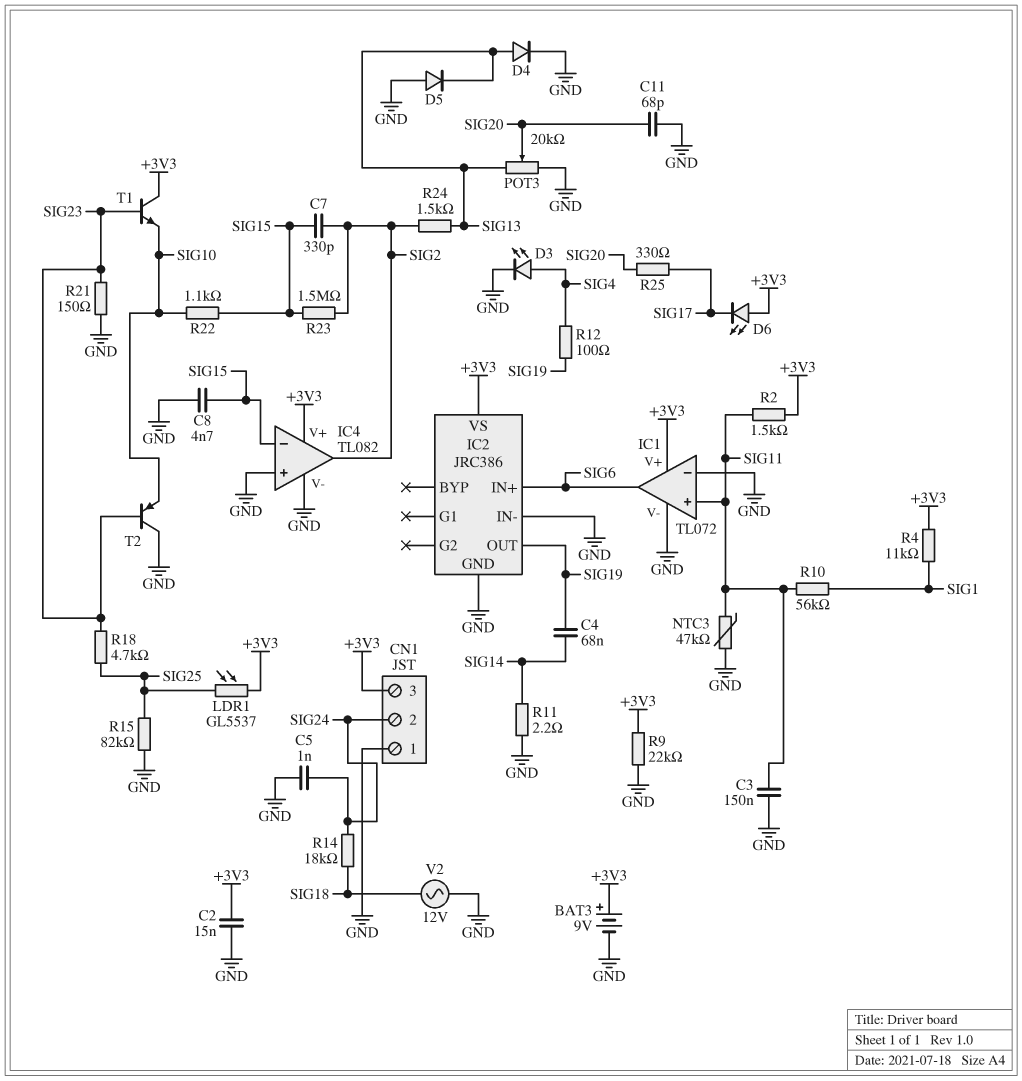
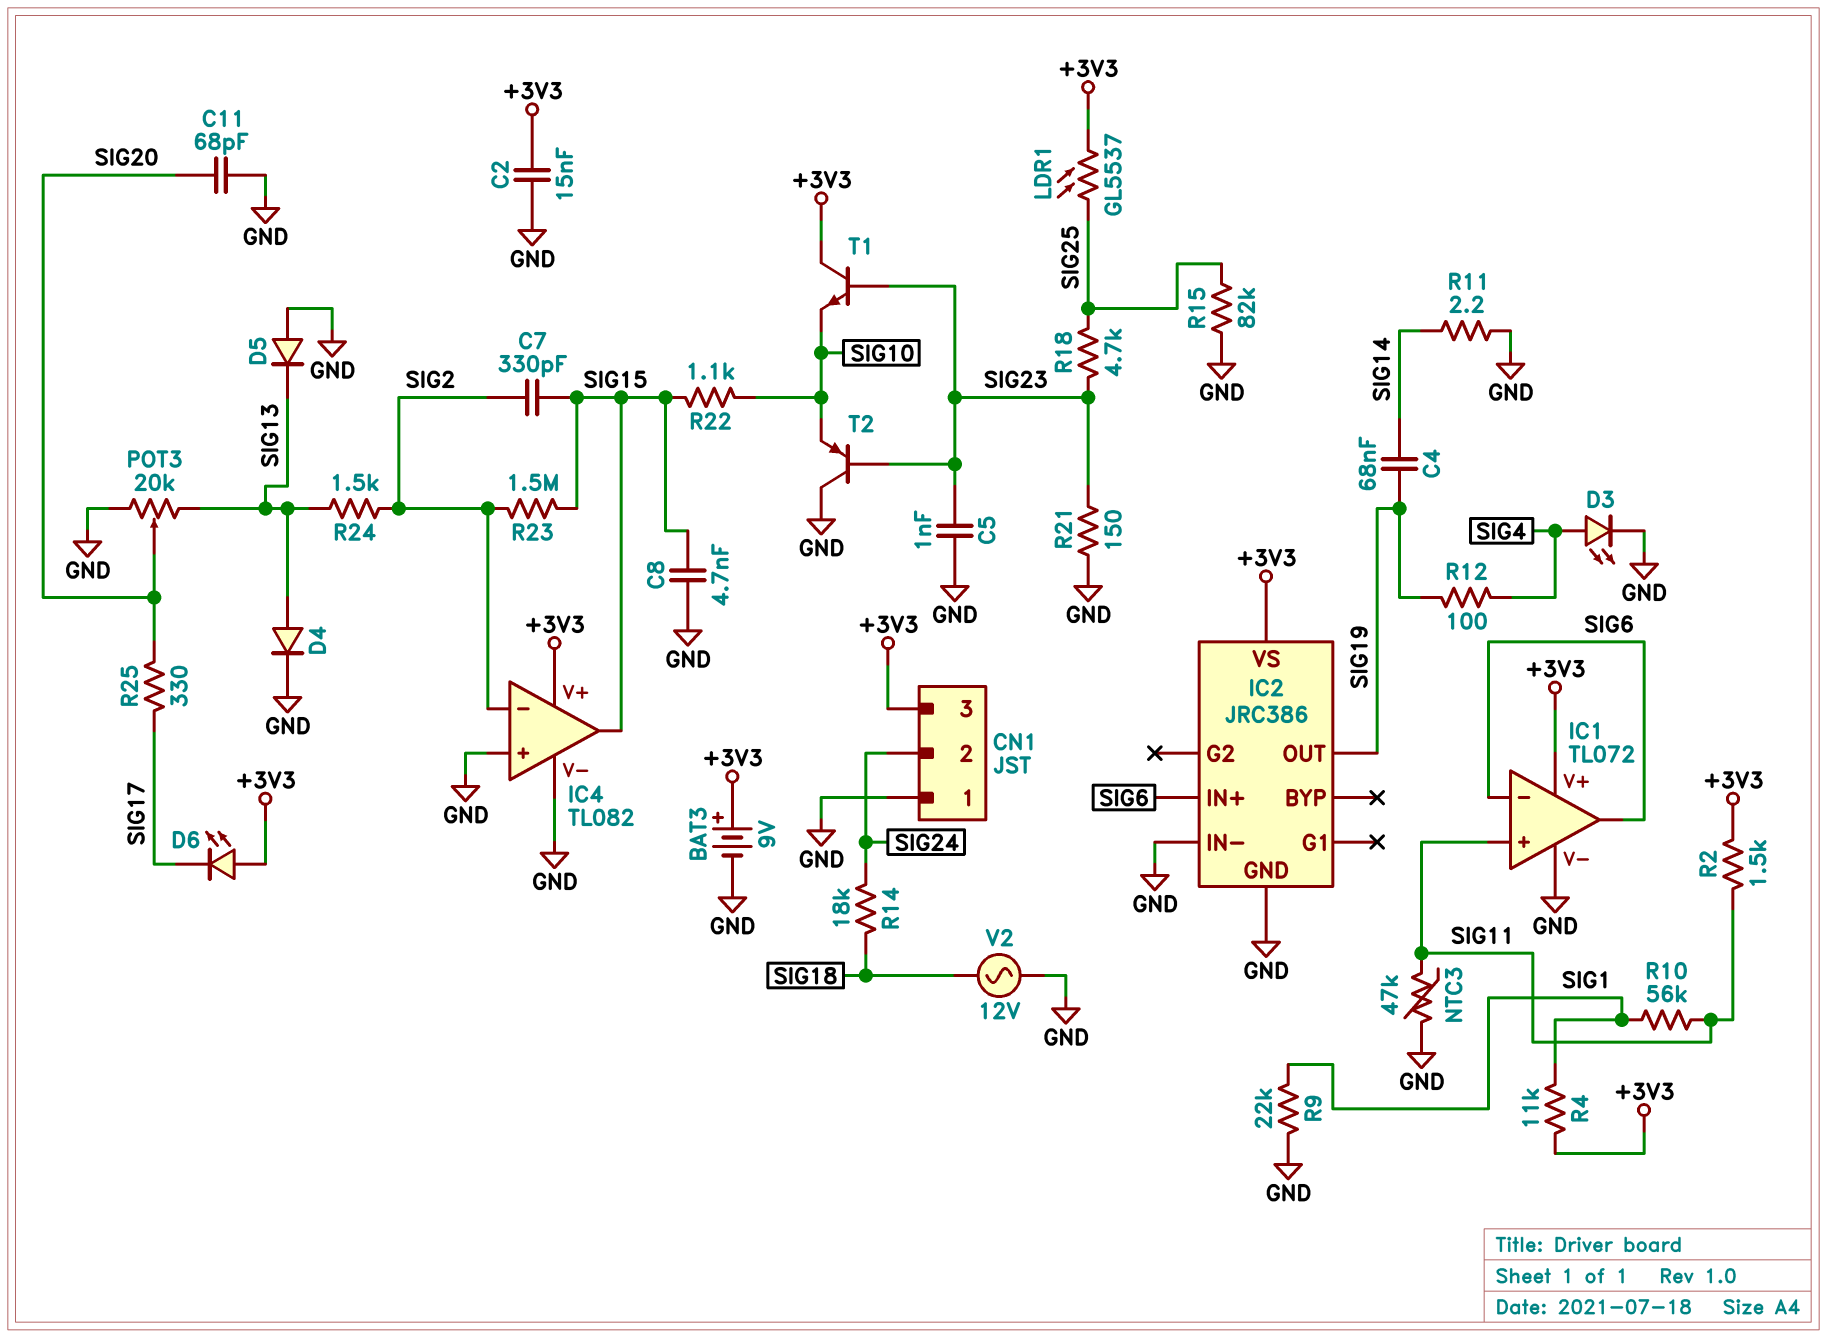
C3: 150nF (GND, SIG11) -> none
C5: 1nF (GND, SIG24) -> 1nF (GND, SIG23)
IC1 pin in-: GND -> SIG6
IC4 pin in-: SIG15 -> SIG2
IC4 pin out: SIG2 -> SIG15
R9: 22k (+3V3, GND) -> 22k (GND, SIG1)

